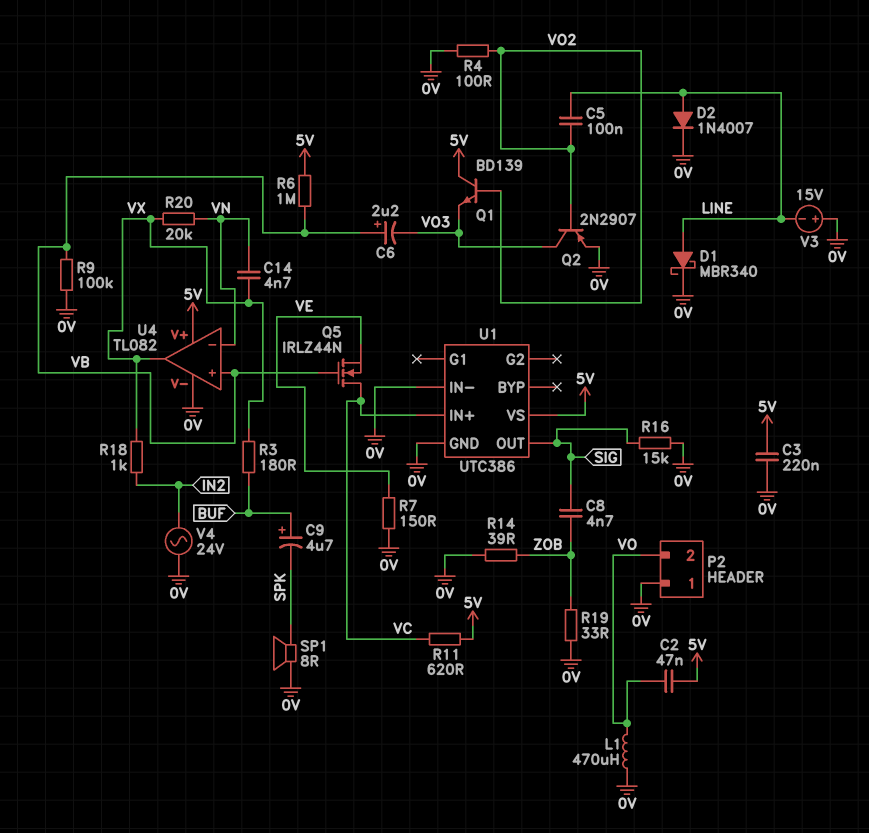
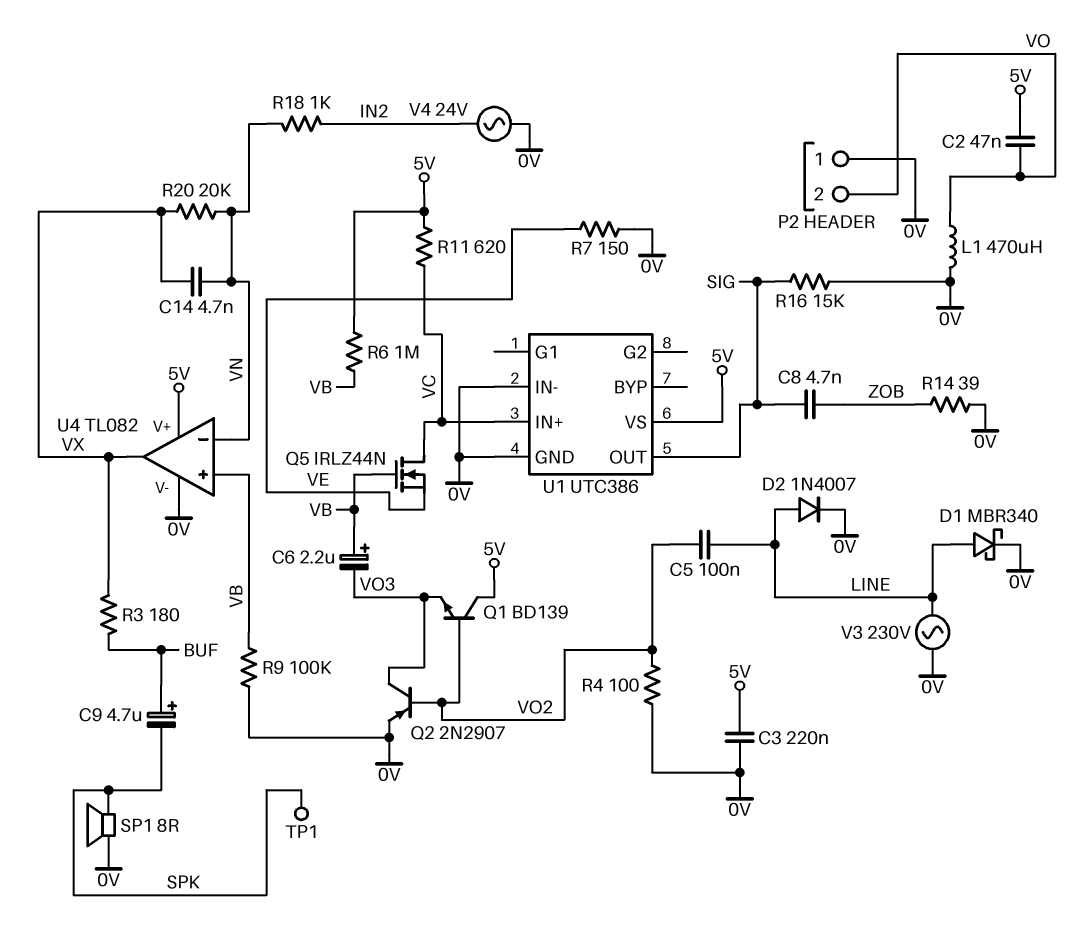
R18: 1k (IN2, VX) -> 1k (IN2, VN)
R19: 33 (0V, ZOB) -> none
TP1: none -> test point (SPK)
V3: 15V (plus 0V, minus LINE) -> AC 230V (0V, LINE)

